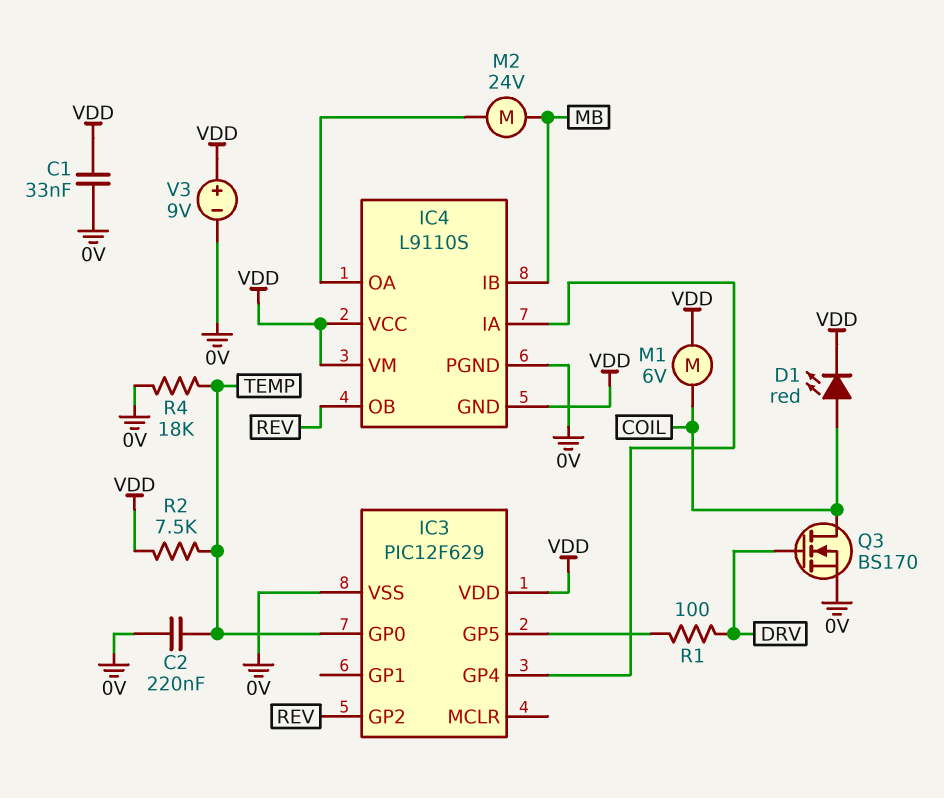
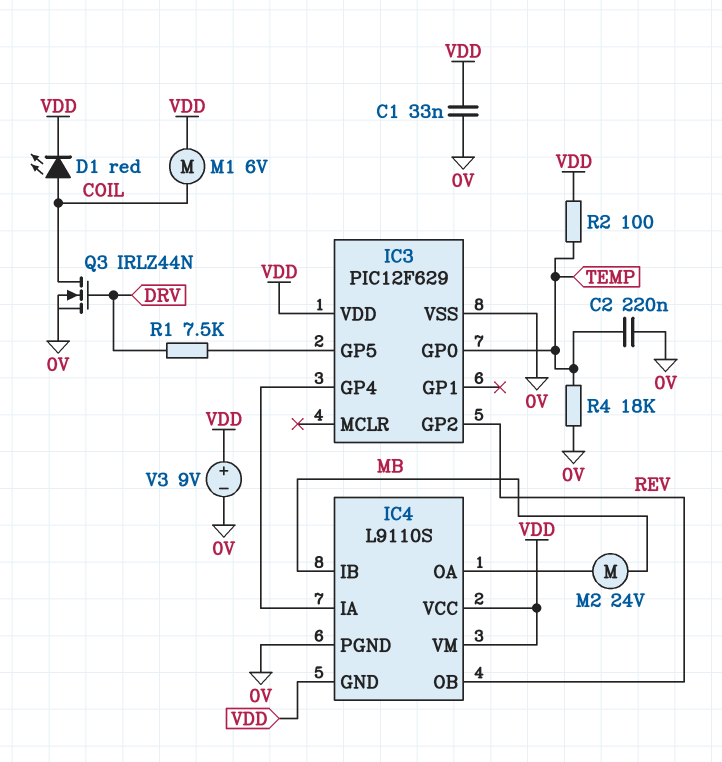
Q3: NMOS BS170 (G DRV, D COIL, S 0V) -> NMOS IRLZ44N (G DRV, D COIL, S 0V)
R1: 100 (DRV, IC3/GP5) -> 7.5k (DRV, IC3/GP5)
R2: 7.5k (TEMP, VDD) -> 100 (TEMP, VDD)

